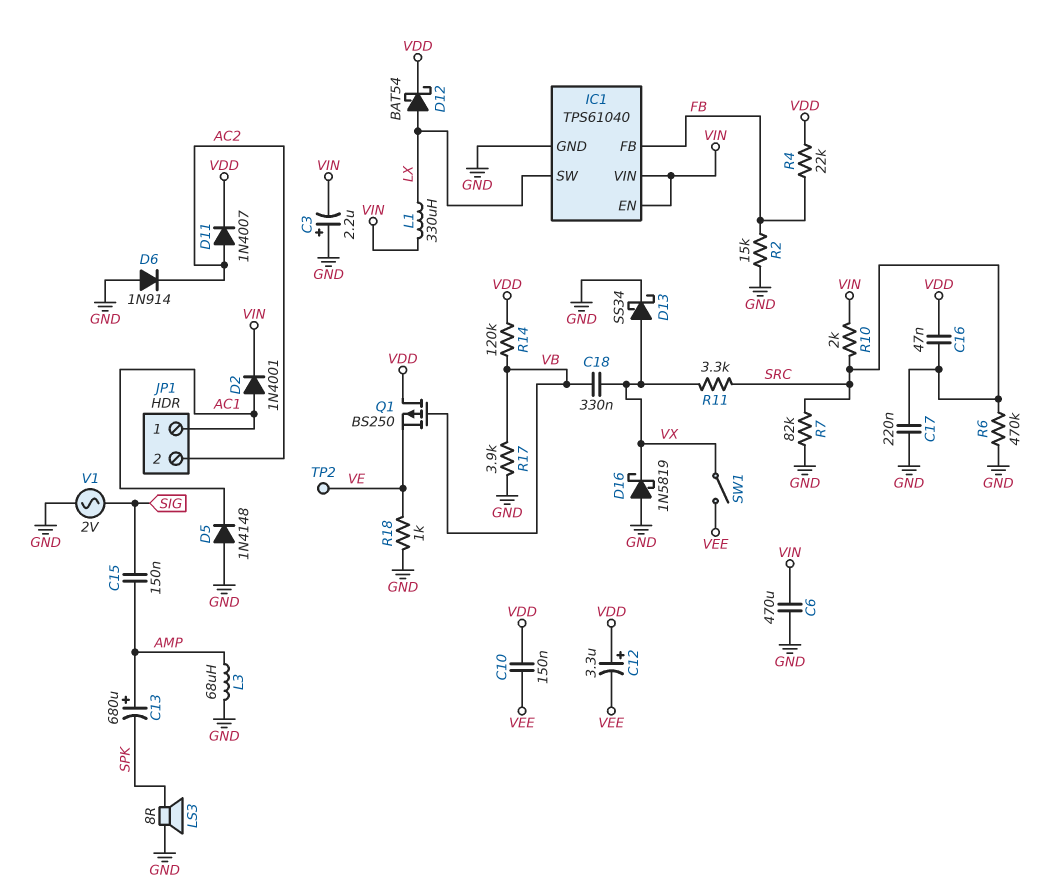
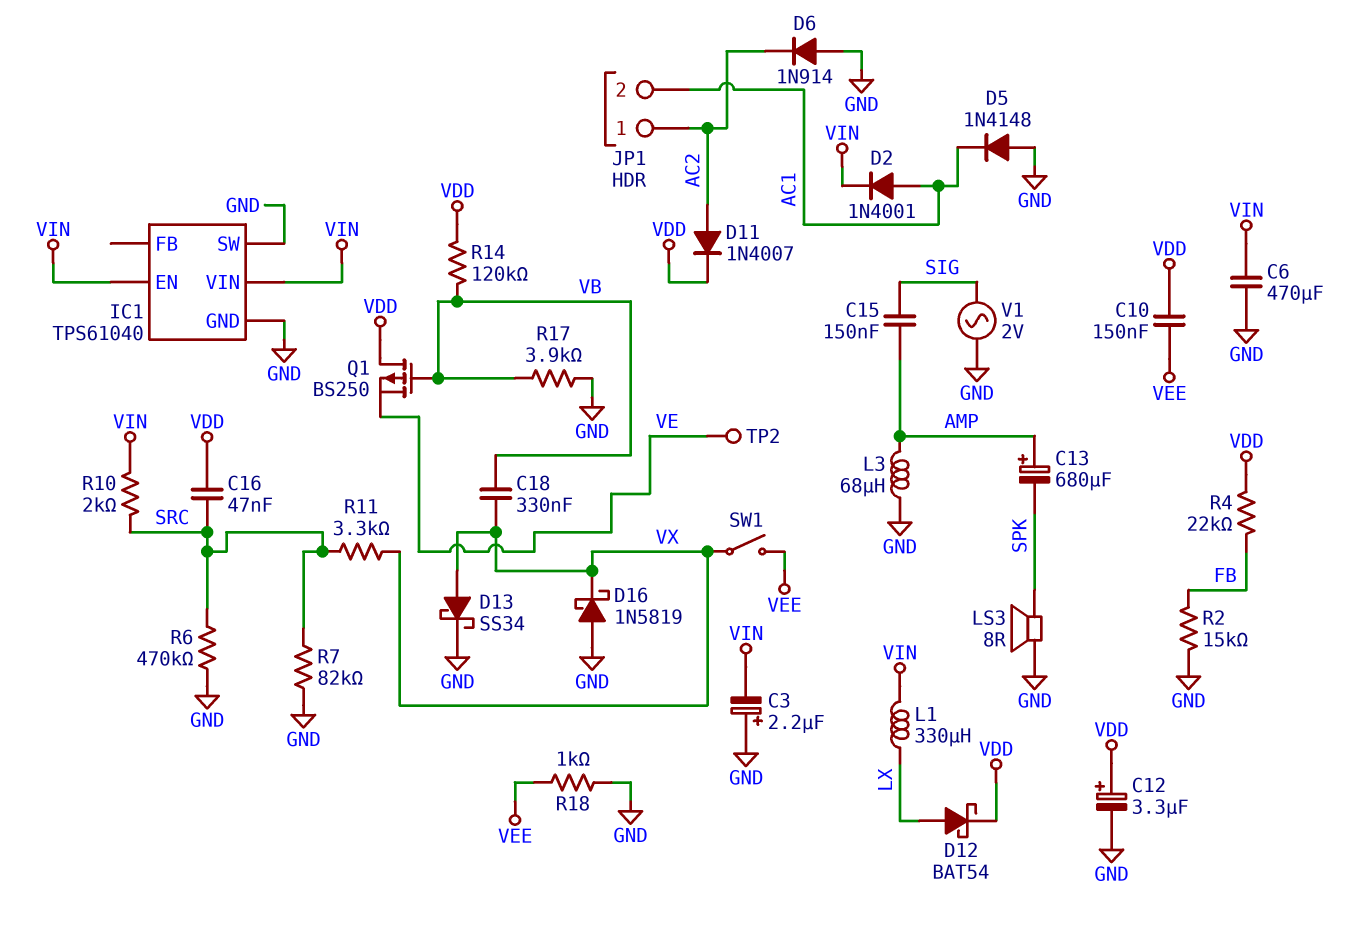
C12: 3.3uF (plus VDD, minus VEE) -> 3.3uF (plus VDD, minus GND)
C17: 220nF (GND, SRC) -> none
IC1 pin FB: FB -> none
IC1 pin SW: LX -> GND
JP1 pin 1: AC1 -> AC2
JP1 pin 2: AC2 -> AC1
R18: 1k (GND, VE) -> 1k (GND, VEE)

